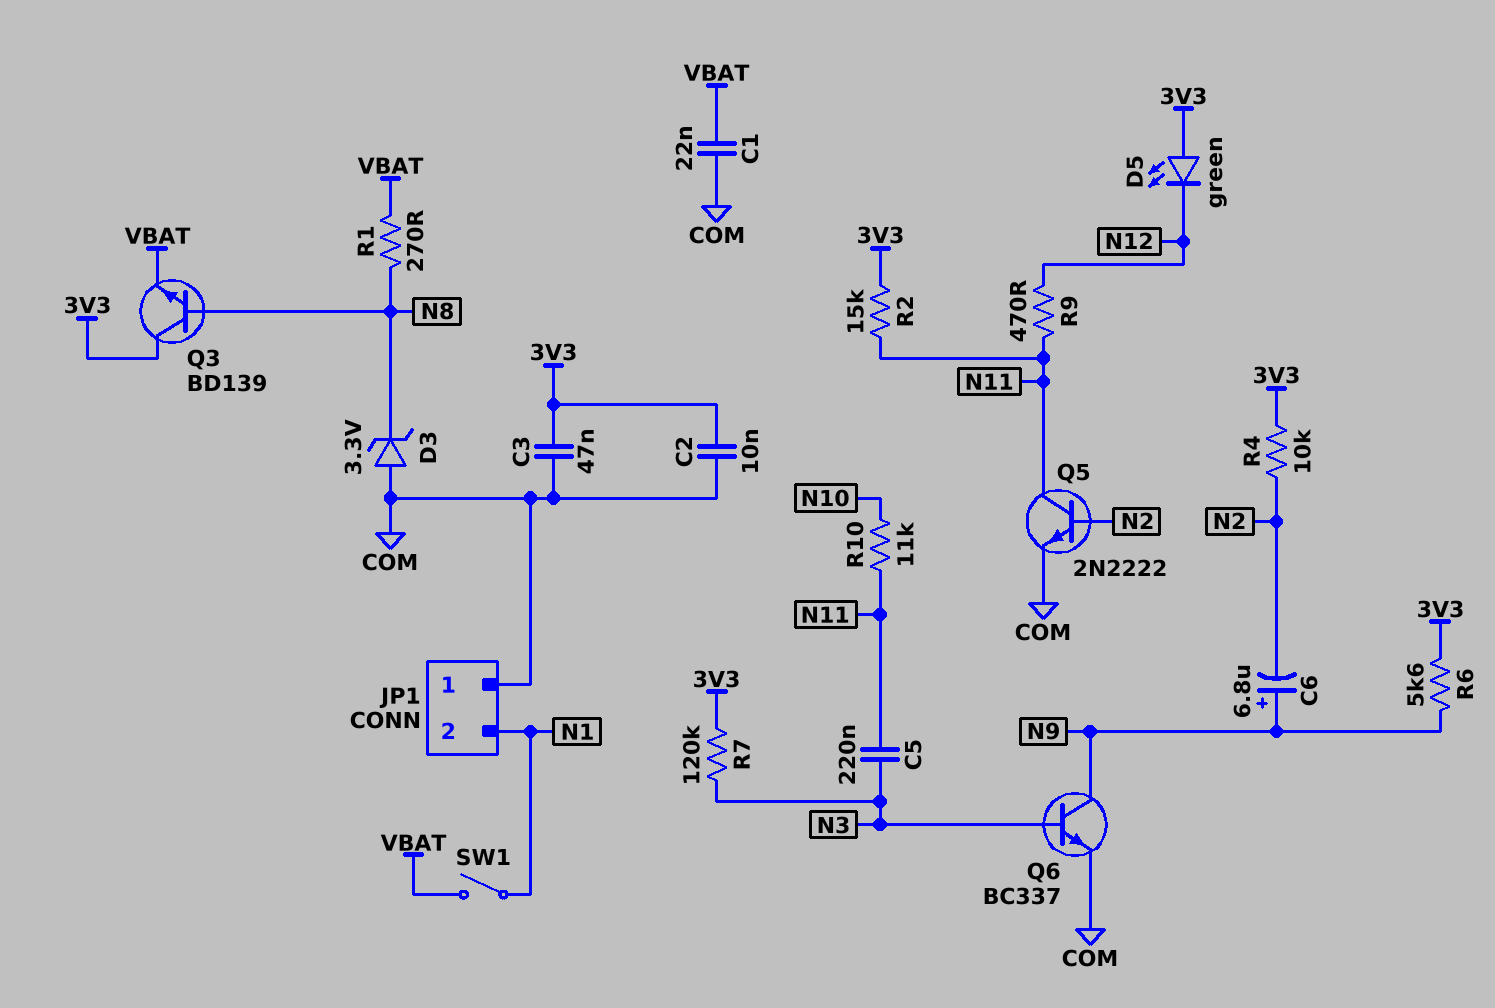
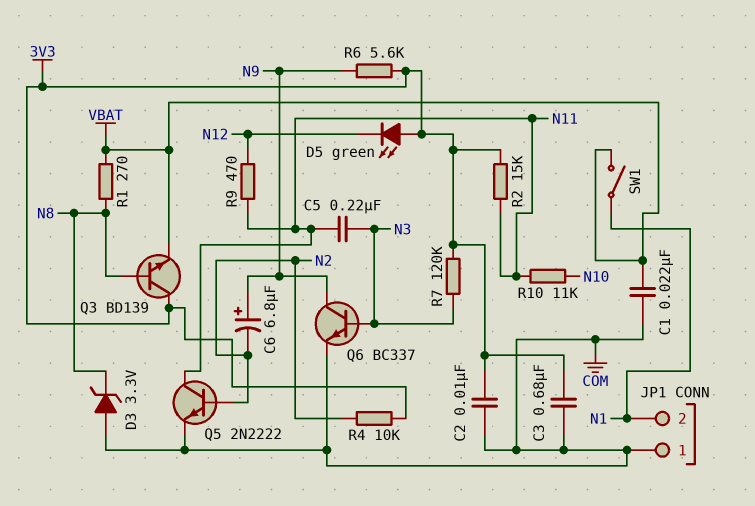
C3: 47nF (3V3, COM) -> 680nF (3V3, COM)

